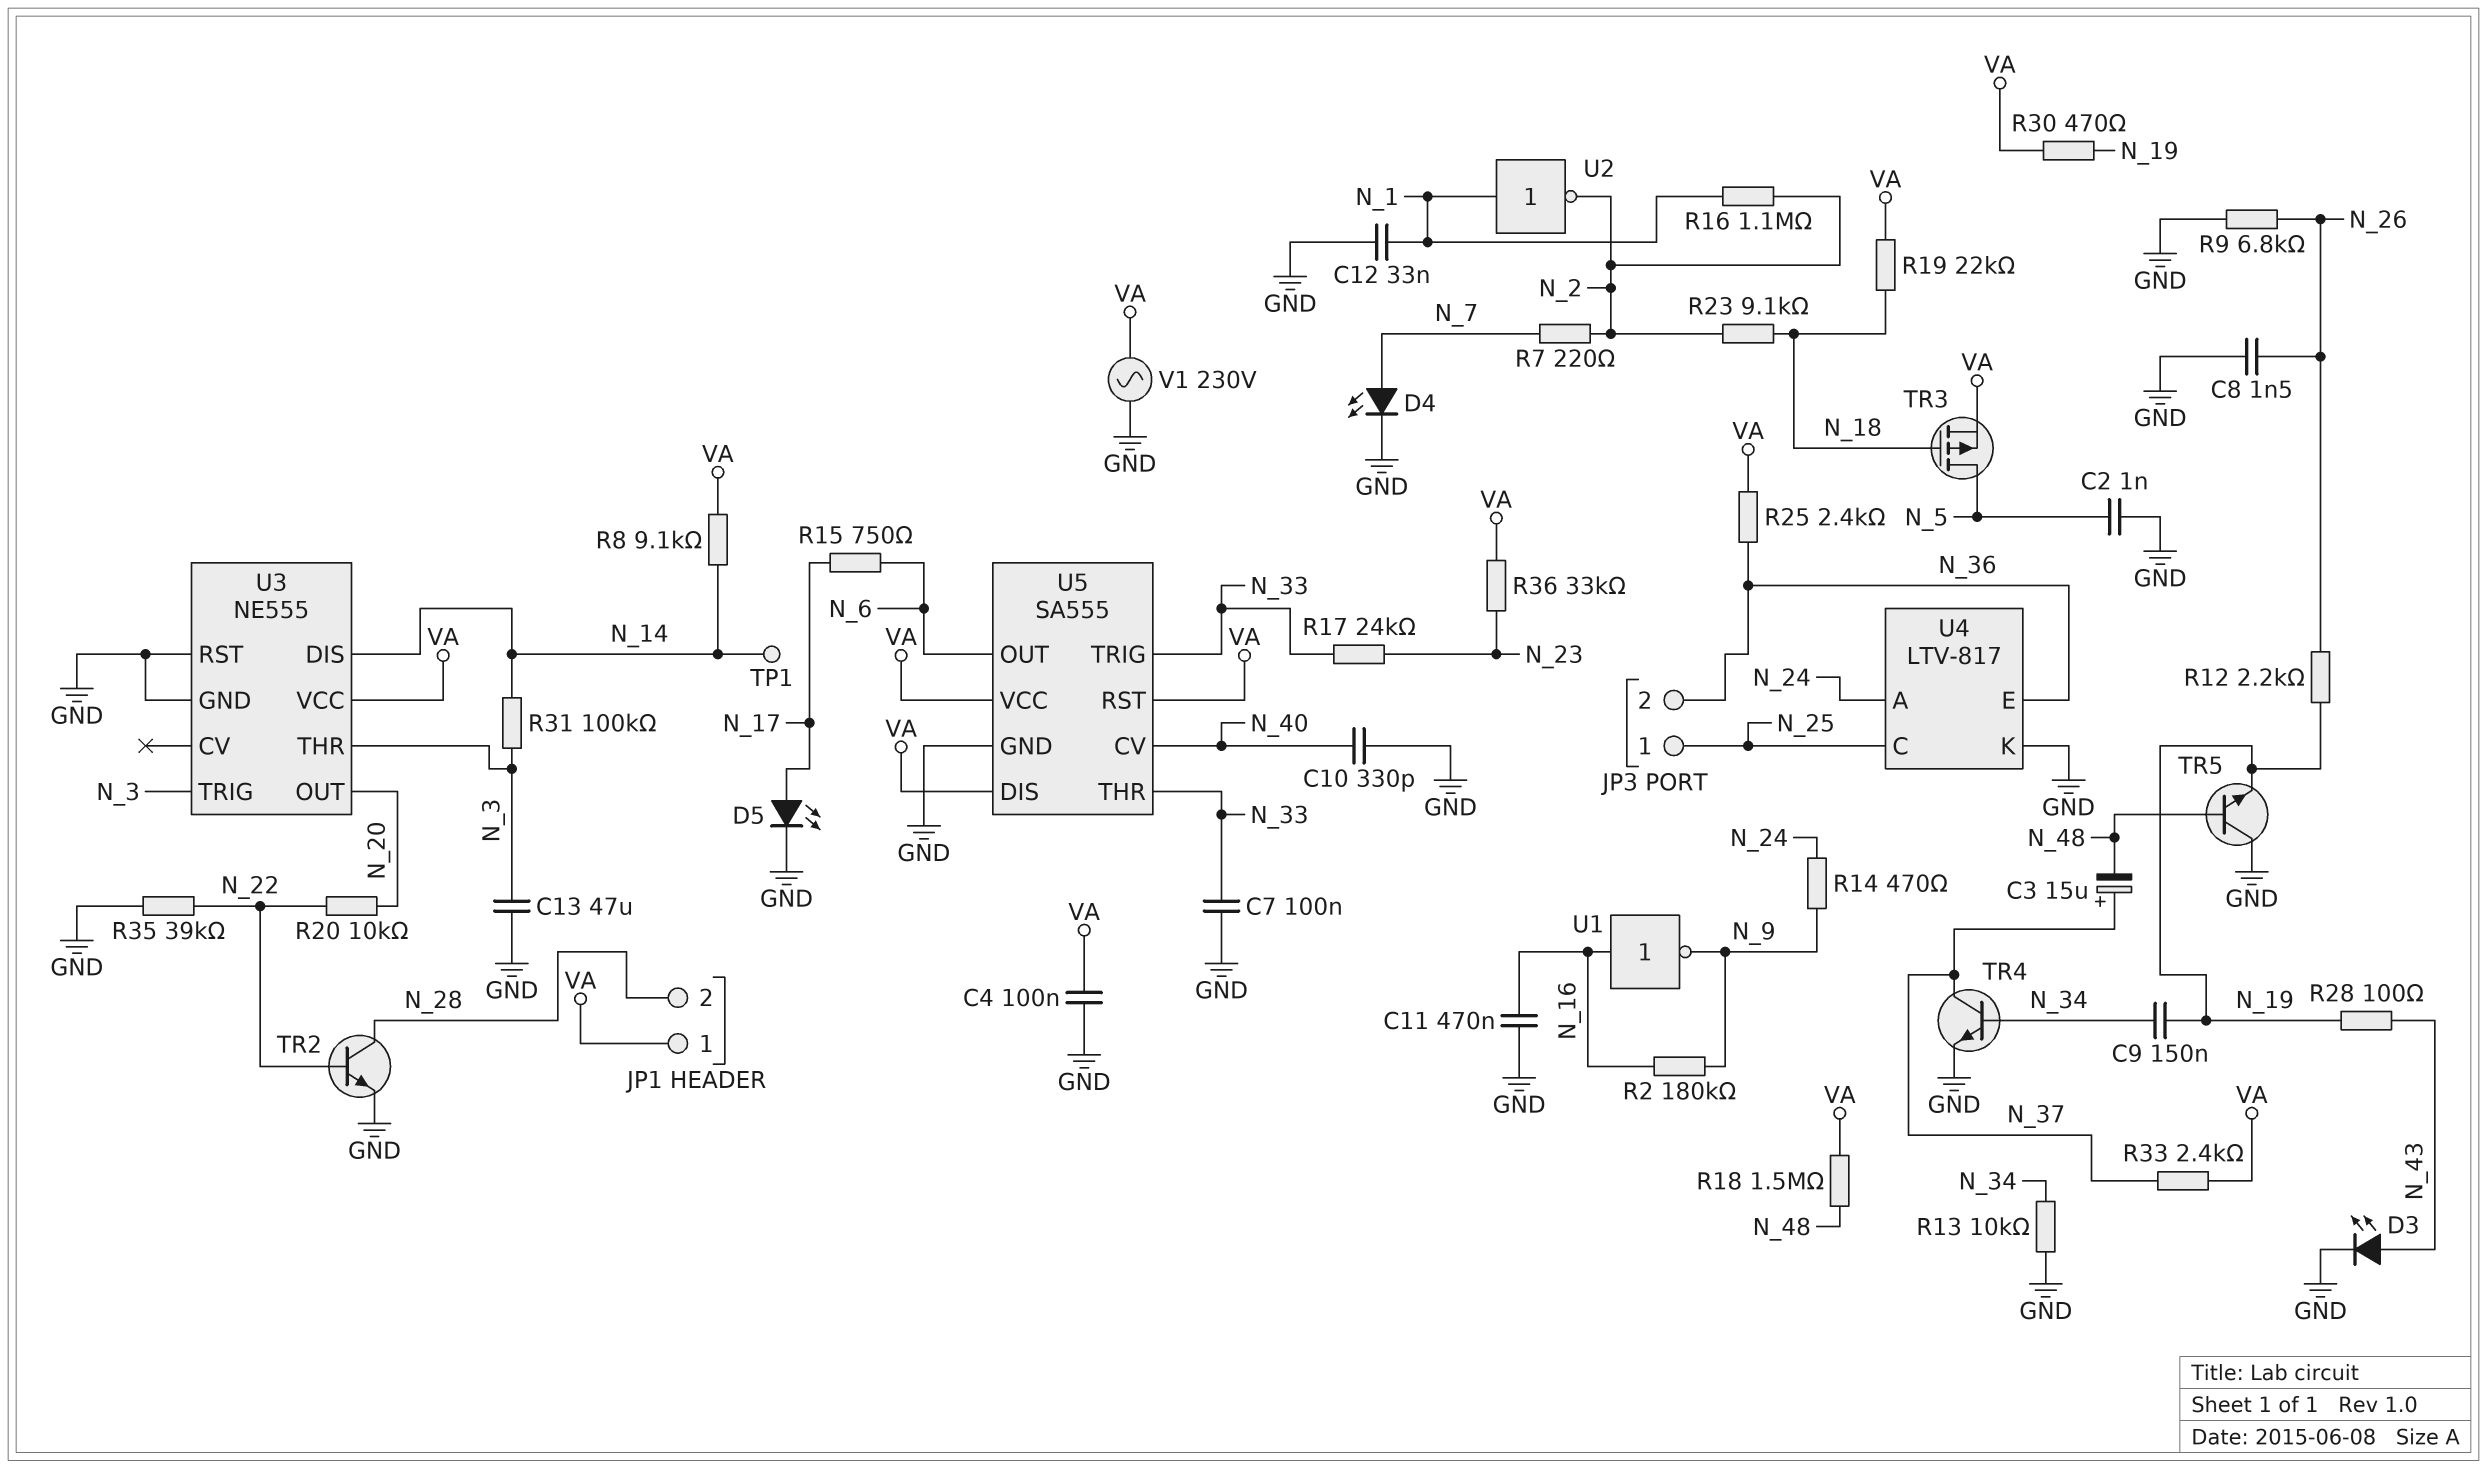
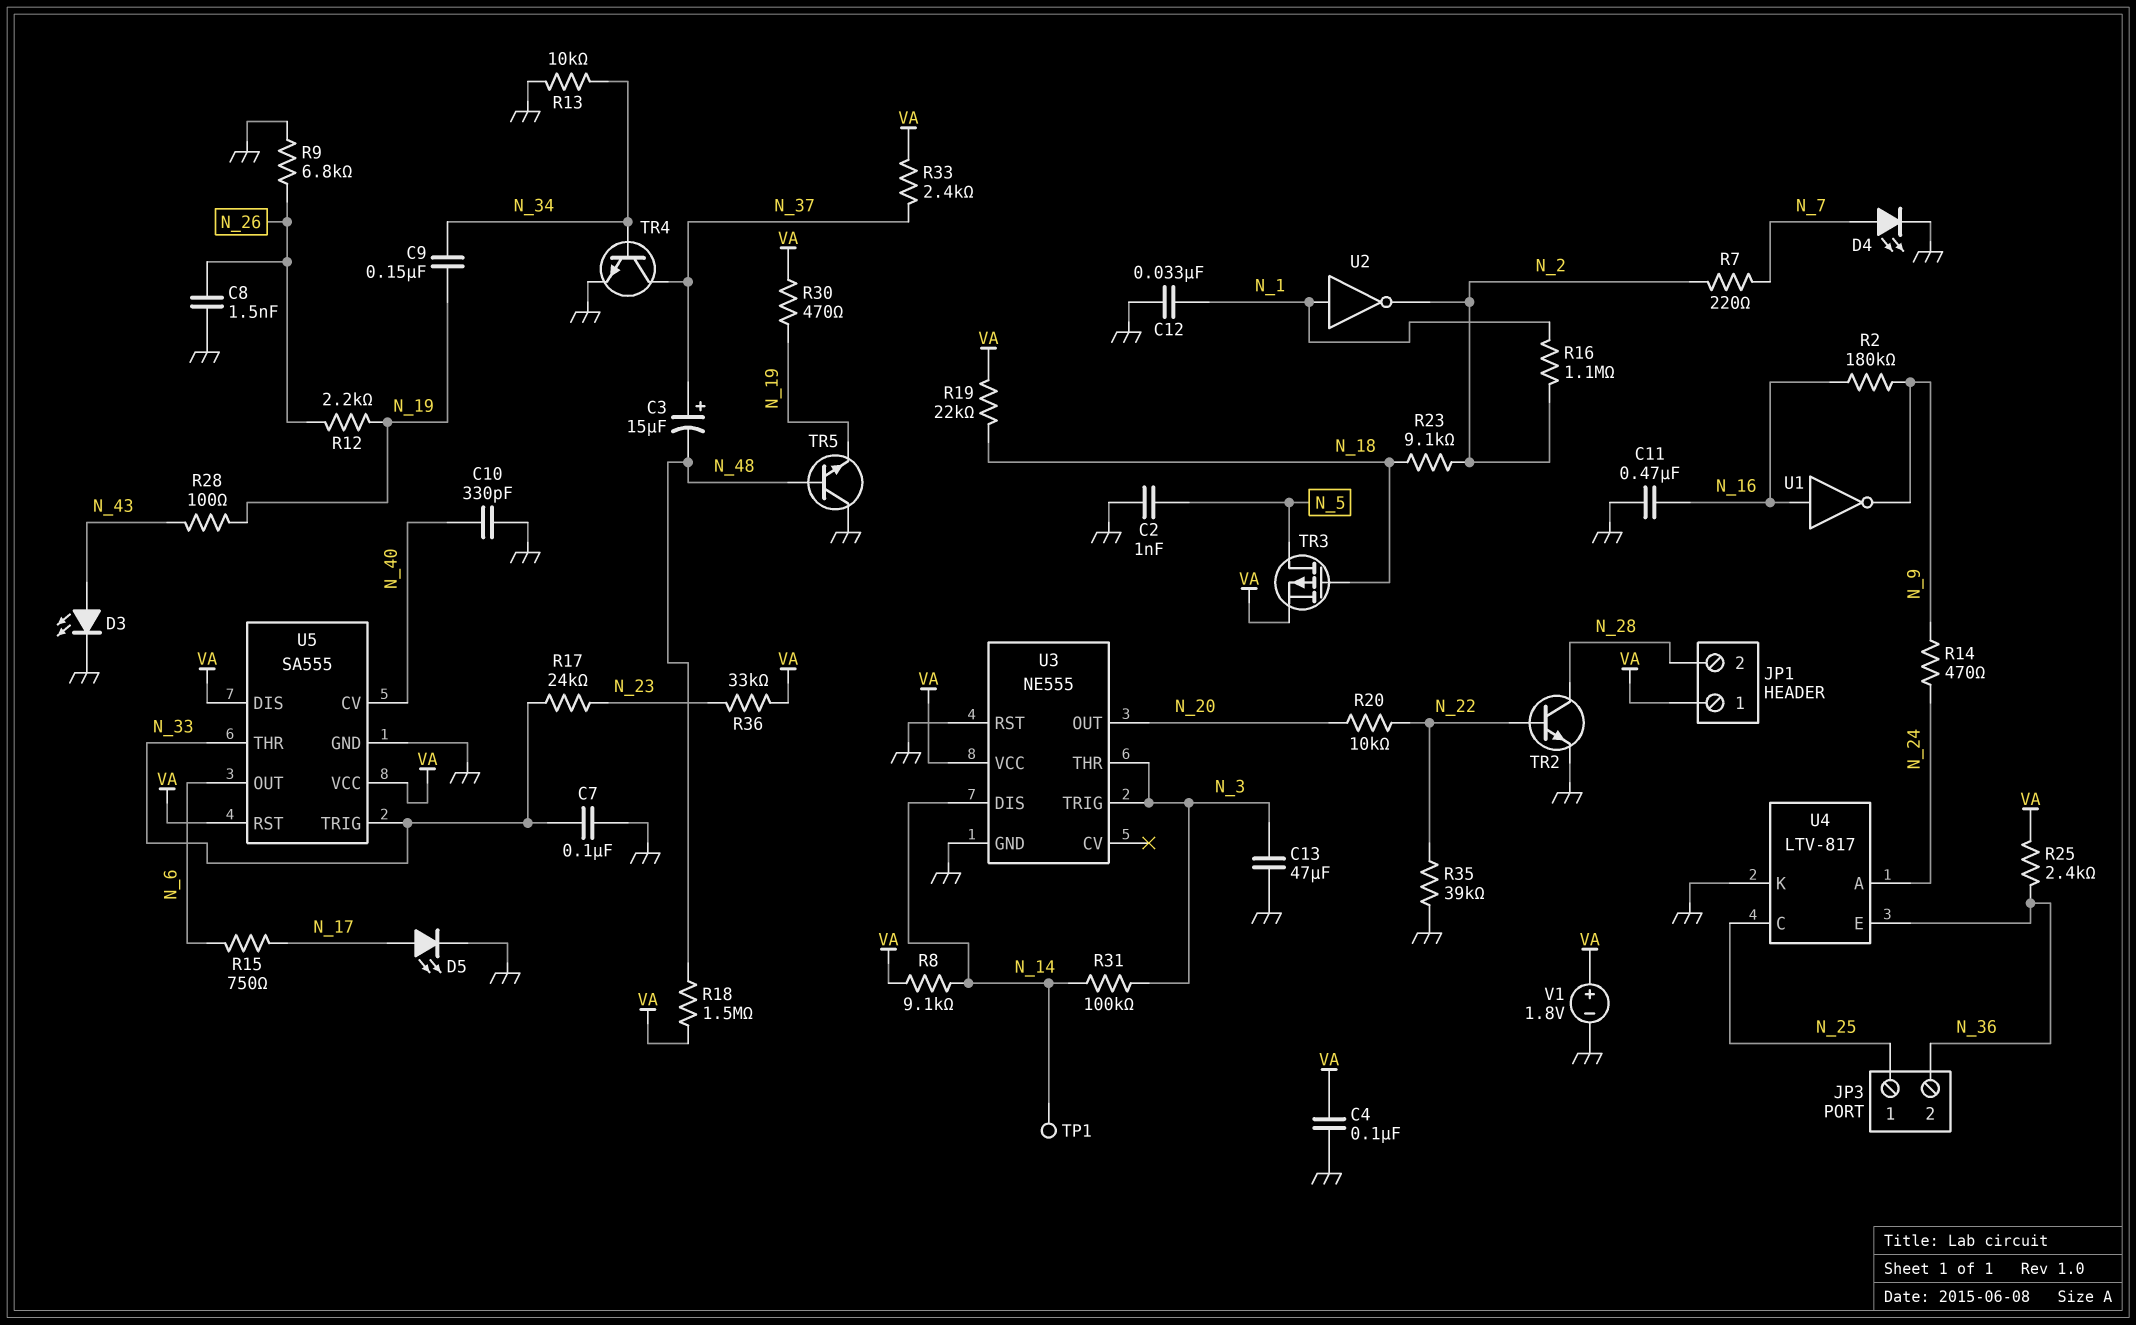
V1: AC 230V (GND, VA) -> 1.8V (plus VA, minus GND)

